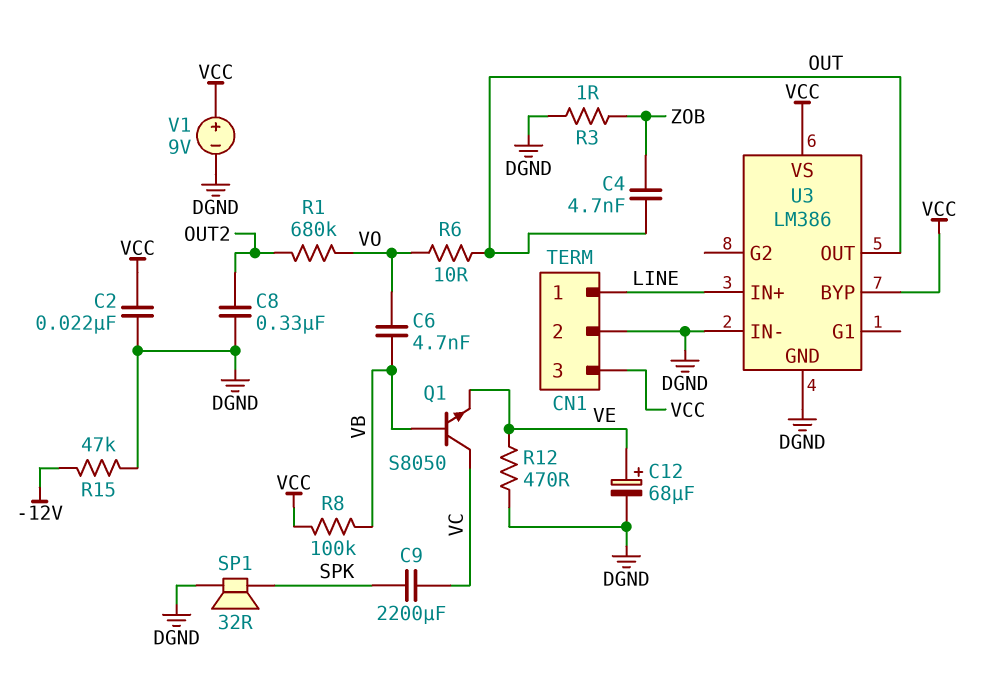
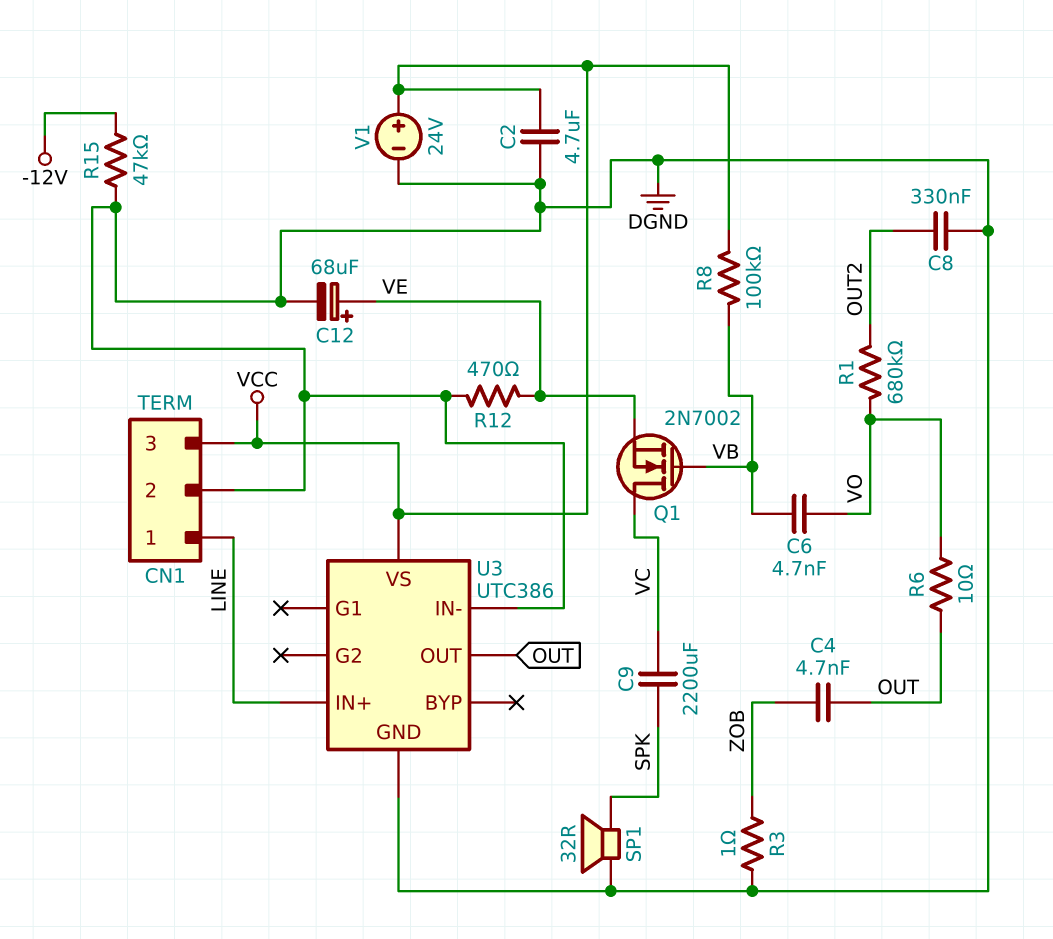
C2: 22nF (DGND, VCC) -> 4.7uF (DGND, VCC)
Q1: NPN S8050 (B VB, C VC, E VE) -> NMOS 2N7002 (G VB, D VC, S VE)
U3: LM386 -> UTC386
U3 pin BYP: VCC -> none
V1: 9V (plus VCC, minus DGND) -> 24V (plus VCC, minus DGND)

